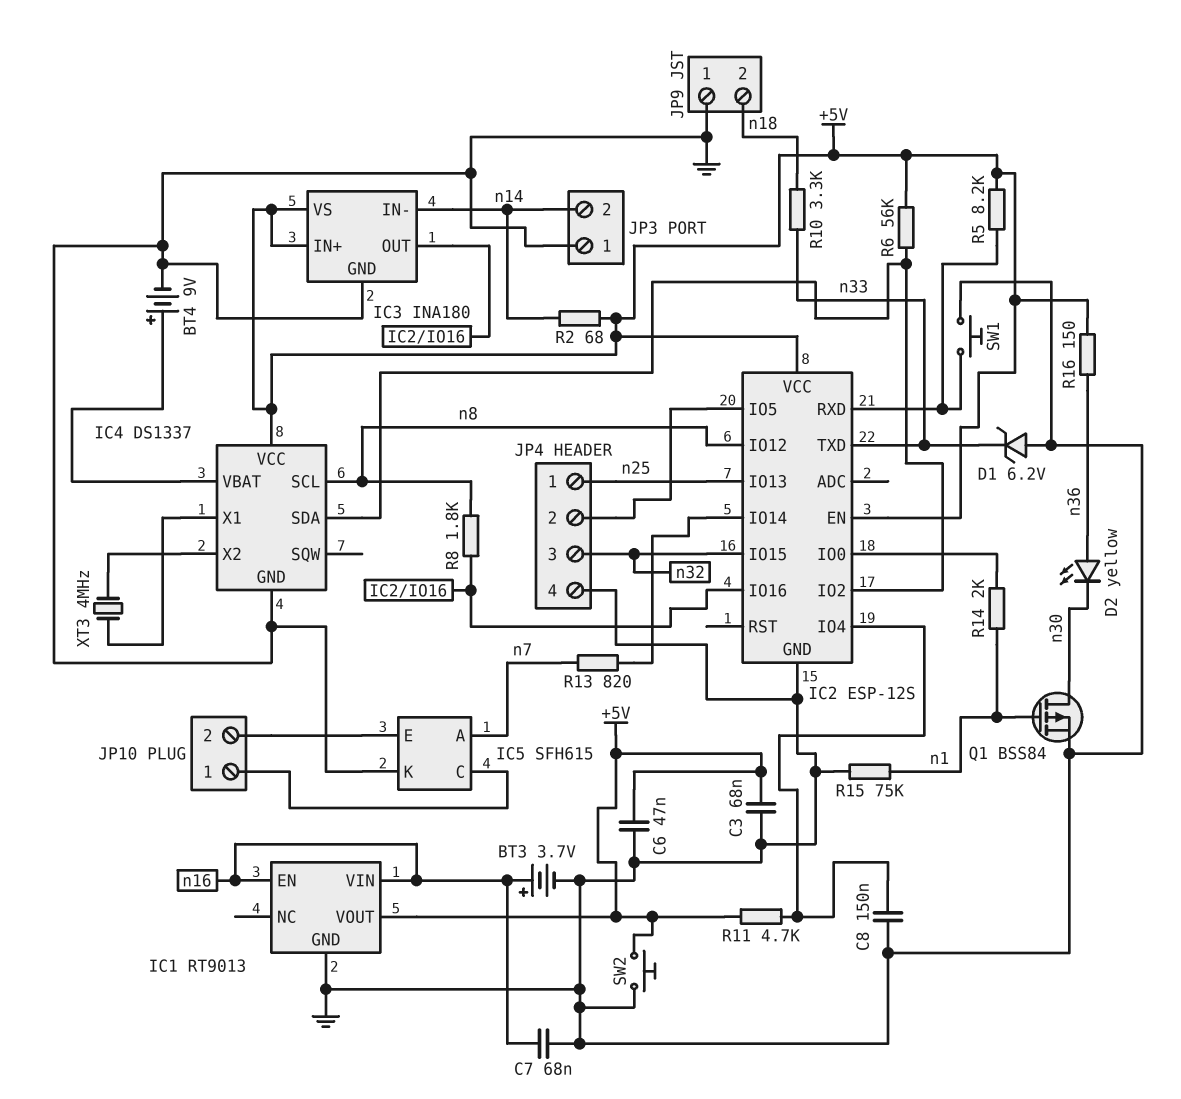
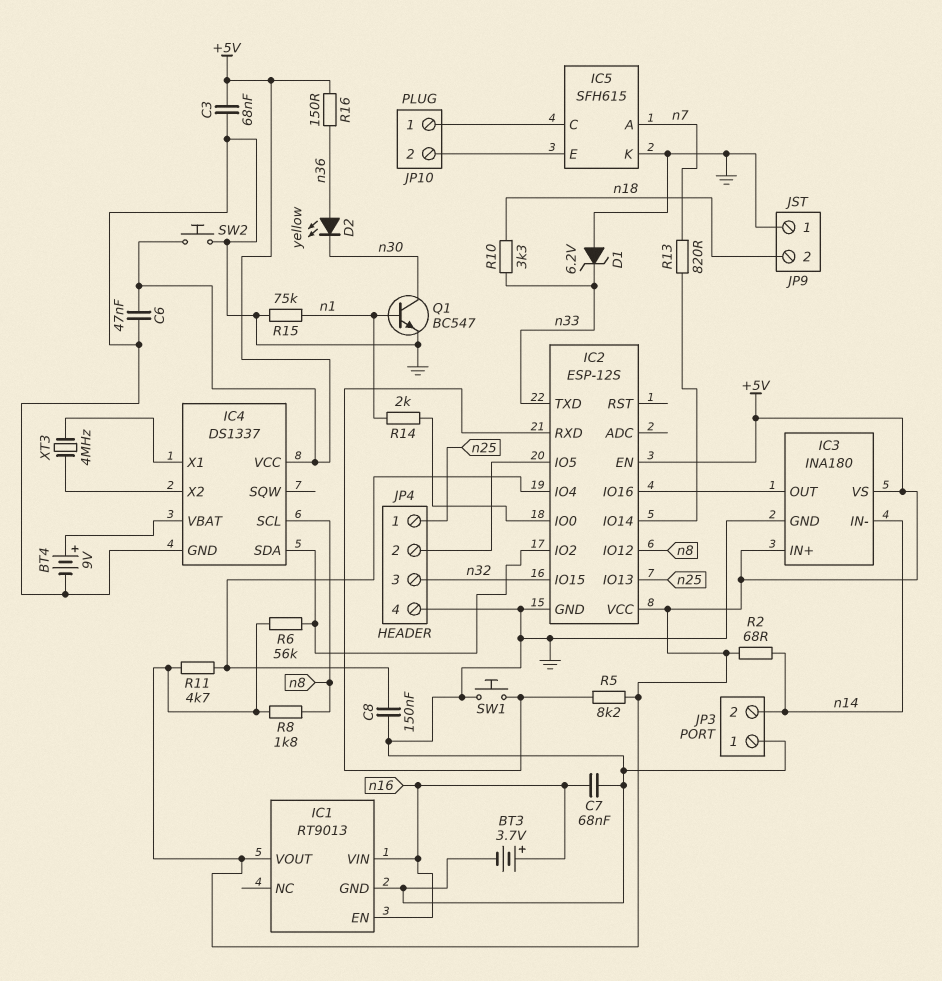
Q1: PMOS BSS84 (G n1, D n30, S GND) -> NPN BC547 (B n1, C n30, E GND)
R8: 1.8k (IC2/IO16, n8) -> 1.8k (+5V, n8)

